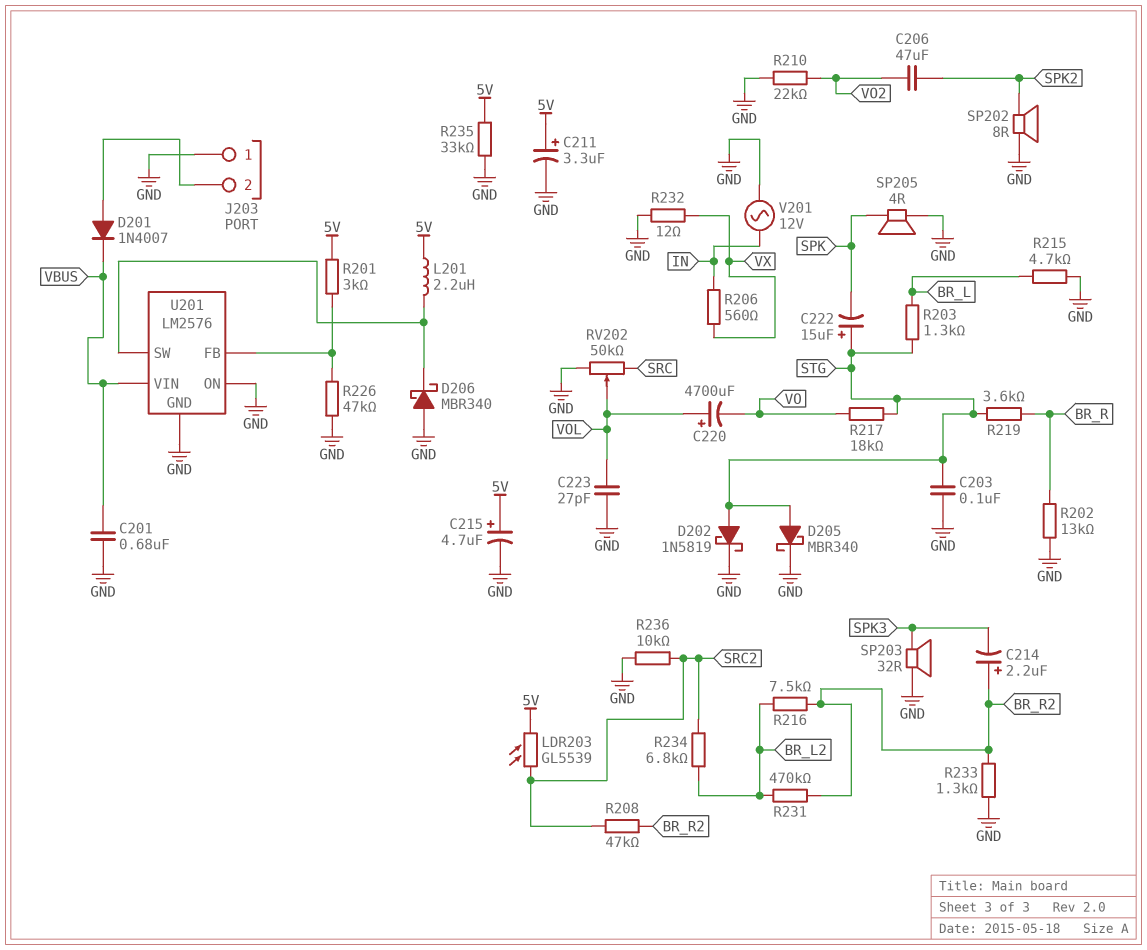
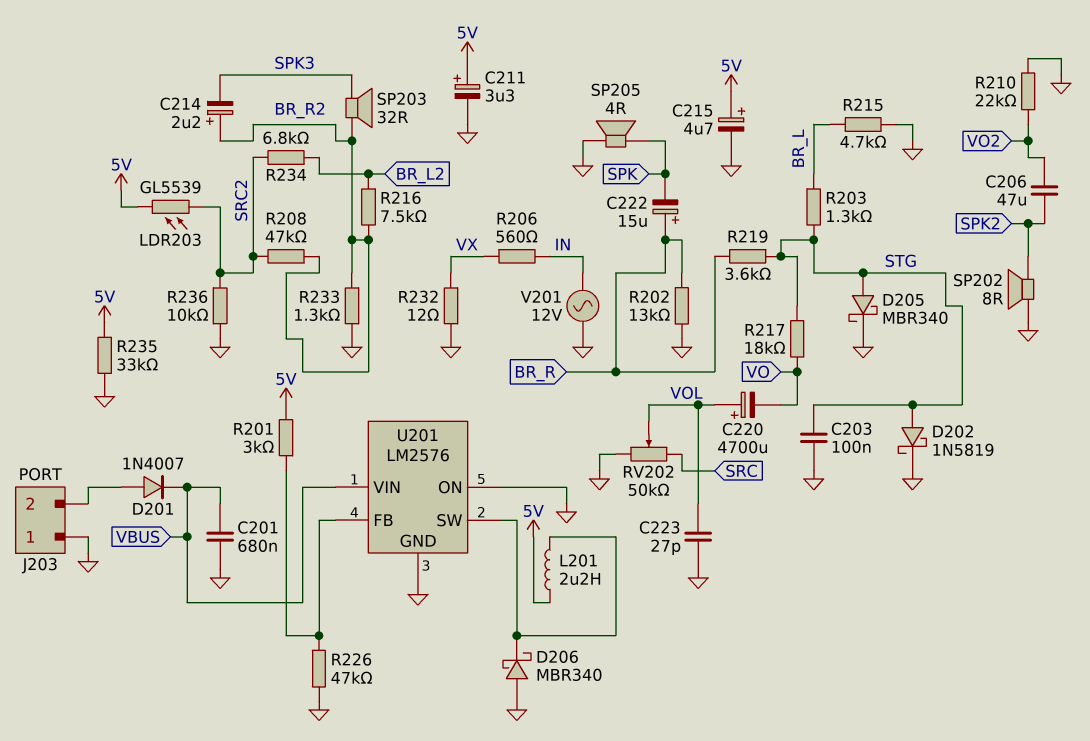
C222: 15uF (plus STG, minus SPK) -> 15uF (plus BR_R, minus SPK)
R231: 470k (BR_L2, BR_R2) -> none
SP203: speaker 32R (GND, SPK3) -> speaker 32R (BR_R2, SPK3)

